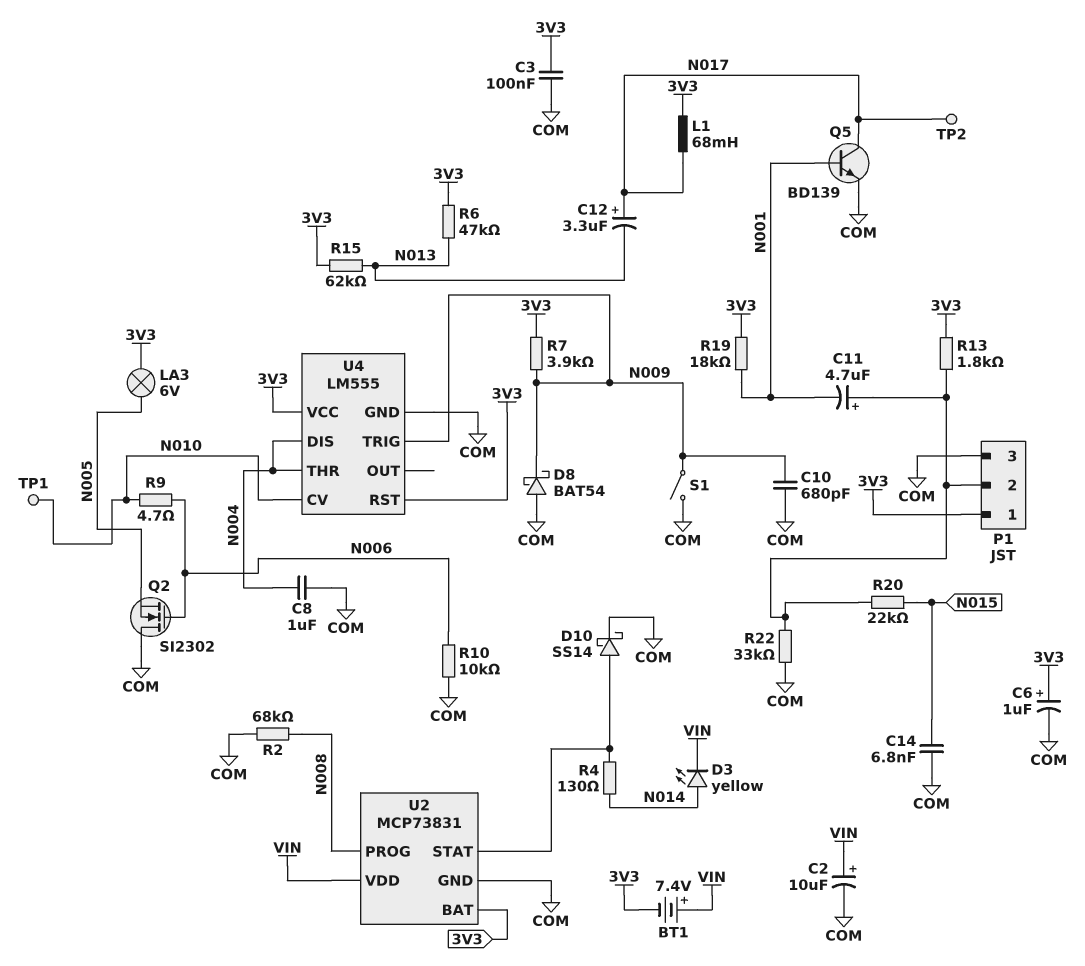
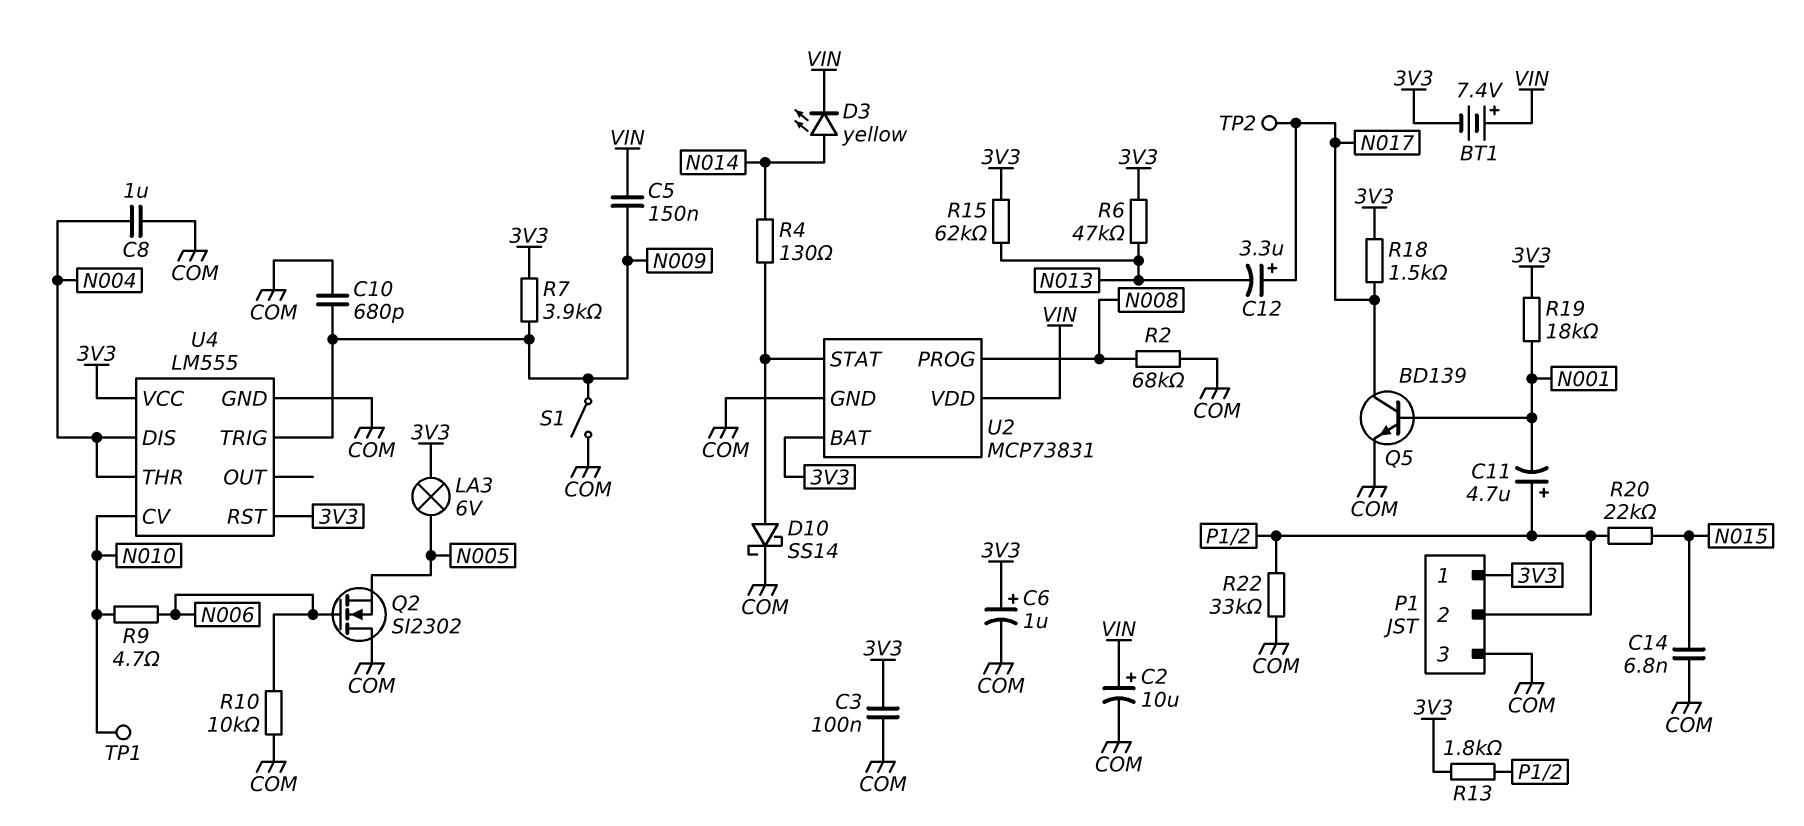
C5: none -> 150nF (N009, VIN)
D8: schottky BAT54 (A COM, K N009) -> none
L1: 68mH (3V3, N017) -> none
R18: none -> 1.5k (3V3, N017)

